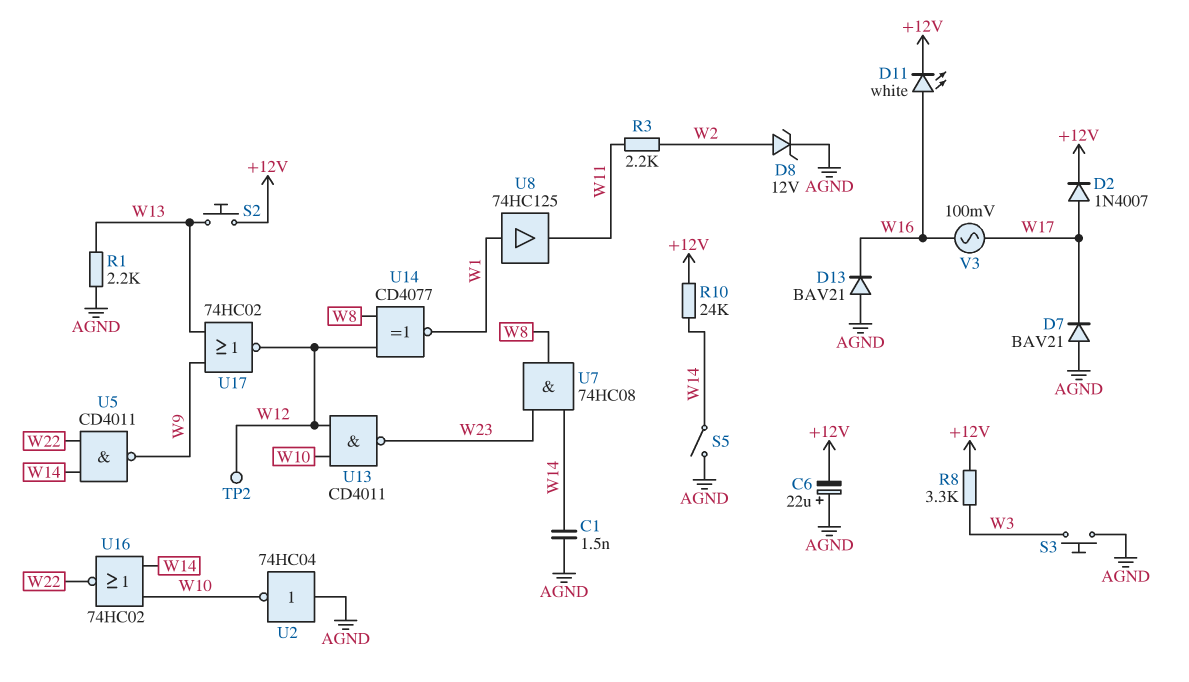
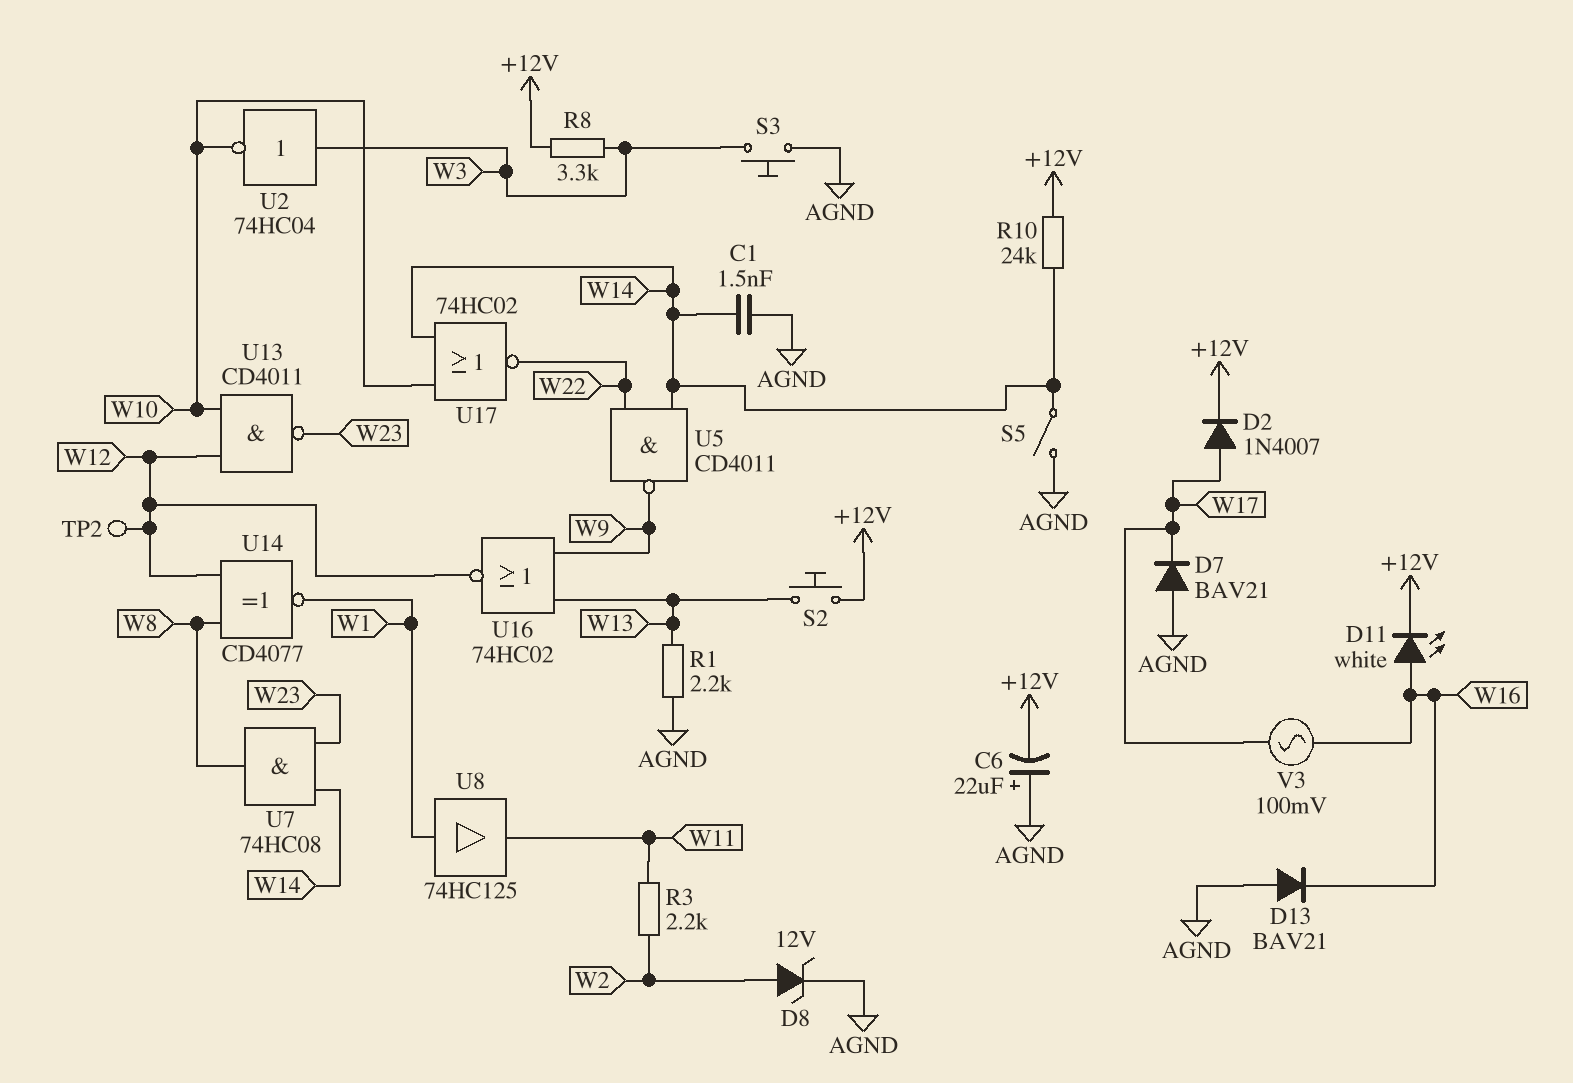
U2: NOT 74HC04 (in AGND, out W10) -> NOT 74HC04 (in W3, out W10)
U16: NOR 74HC02 (in W10, in W14, out W22) -> NOR 74HC02 (in W9, in W13, out W12)
U17: NOR 74HC02 (in W9, in W13, out W12) -> NOR 74HC02 (in W10, in W14, out W22)

